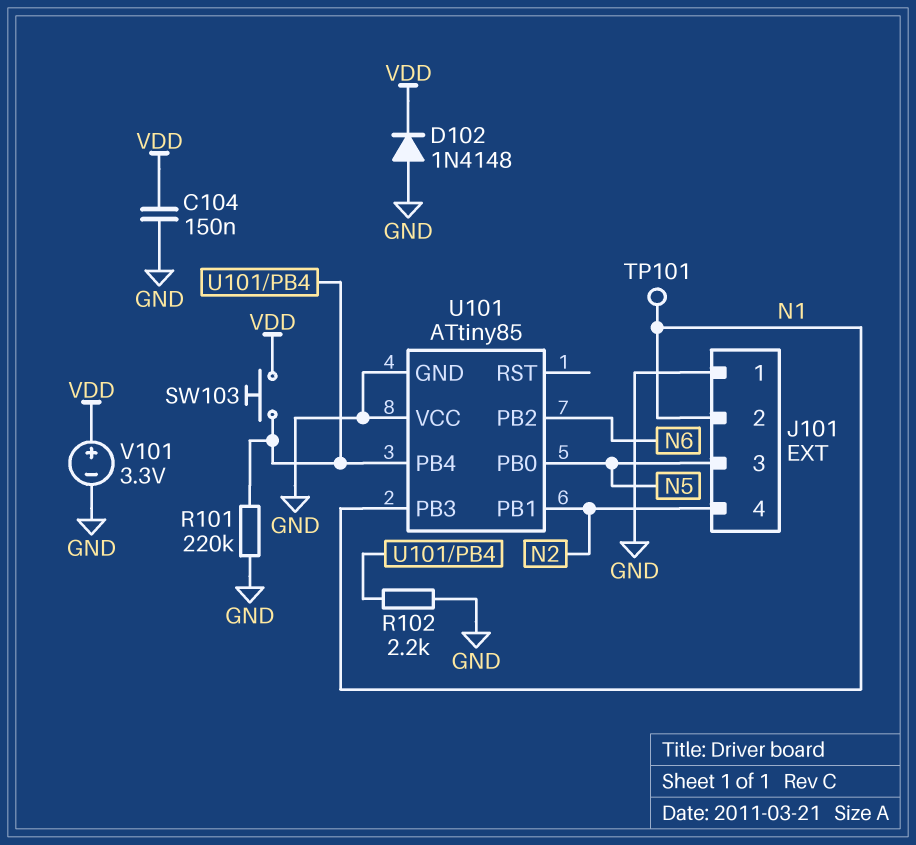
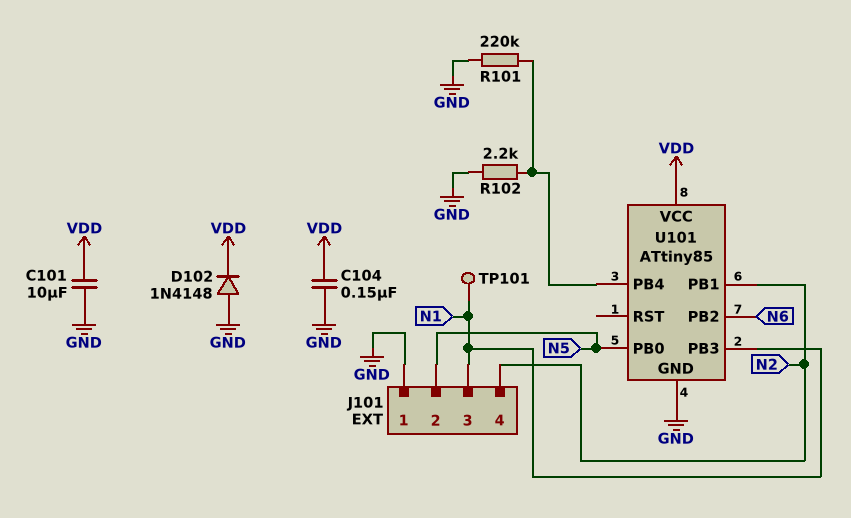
C101: none -> 10uF (GND, VDD)
J101 pin 2: N1 -> N5
J101 pin 3: N5 -> N1
SW103: button (U101/PB4, VDD) -> none
U101 pin VCC: GND -> VDD
V101: 3.3V (plus VDD, minus GND) -> none

